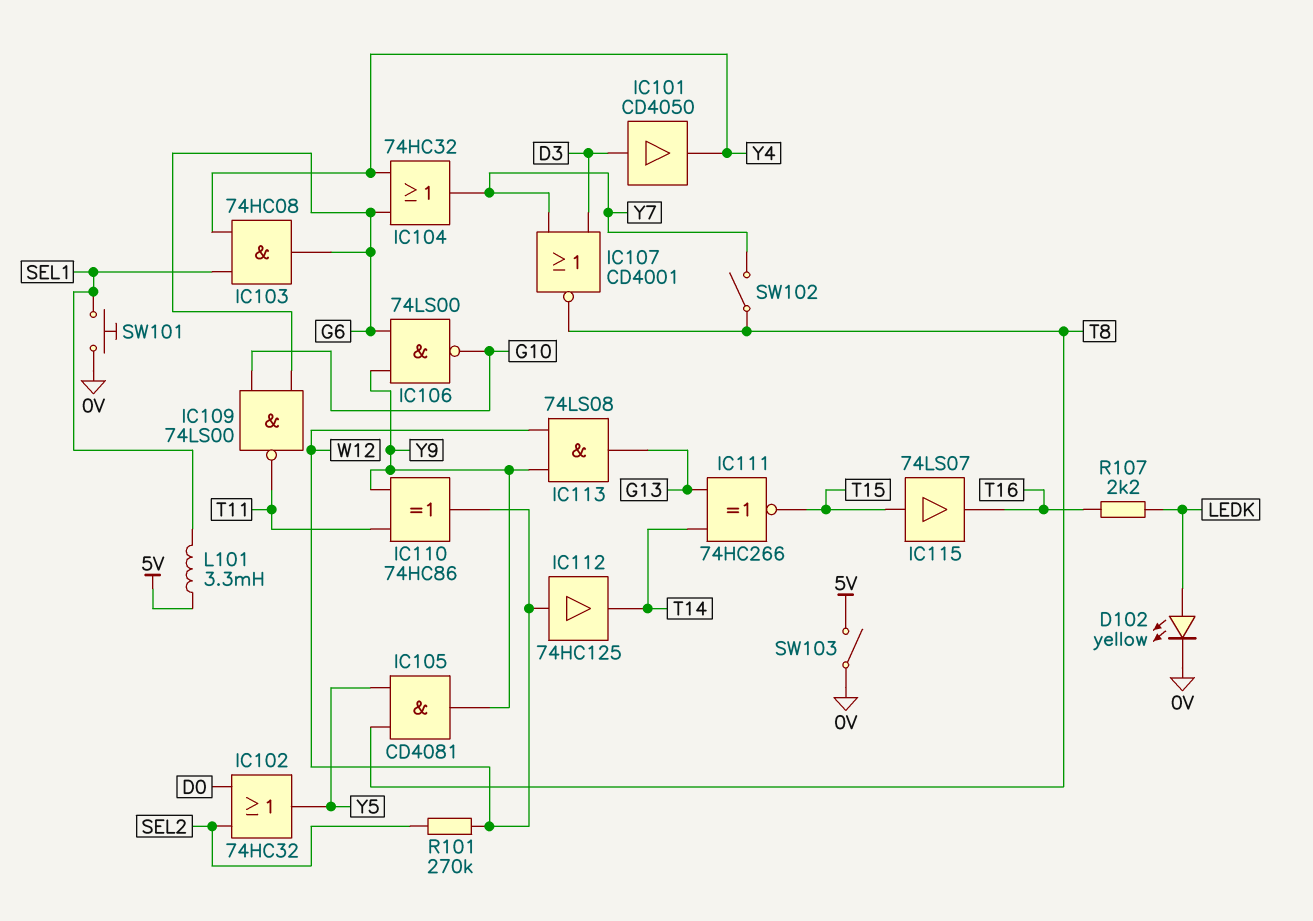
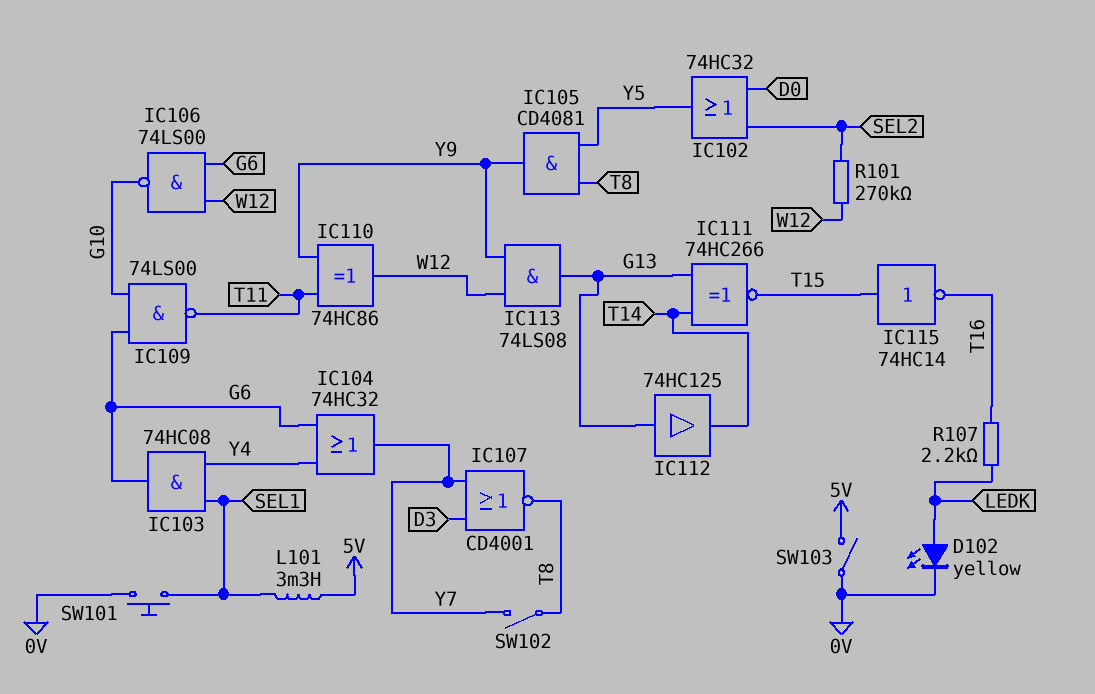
IC101: buffer CD4050 (in D3, out Y4) -> none
IC106: NAND 74LS00 (in G6, in Y9, out G10) -> NAND 74LS00 (in G6, in W12, out G10)
IC112: buffer 74HC125 (in W12, out T14) -> buffer 74HC125 (in G13, out T14)
IC115: buffer 74LS07 (in T15, out T16) -> NOT 74HC14 (in T15, out T16)

